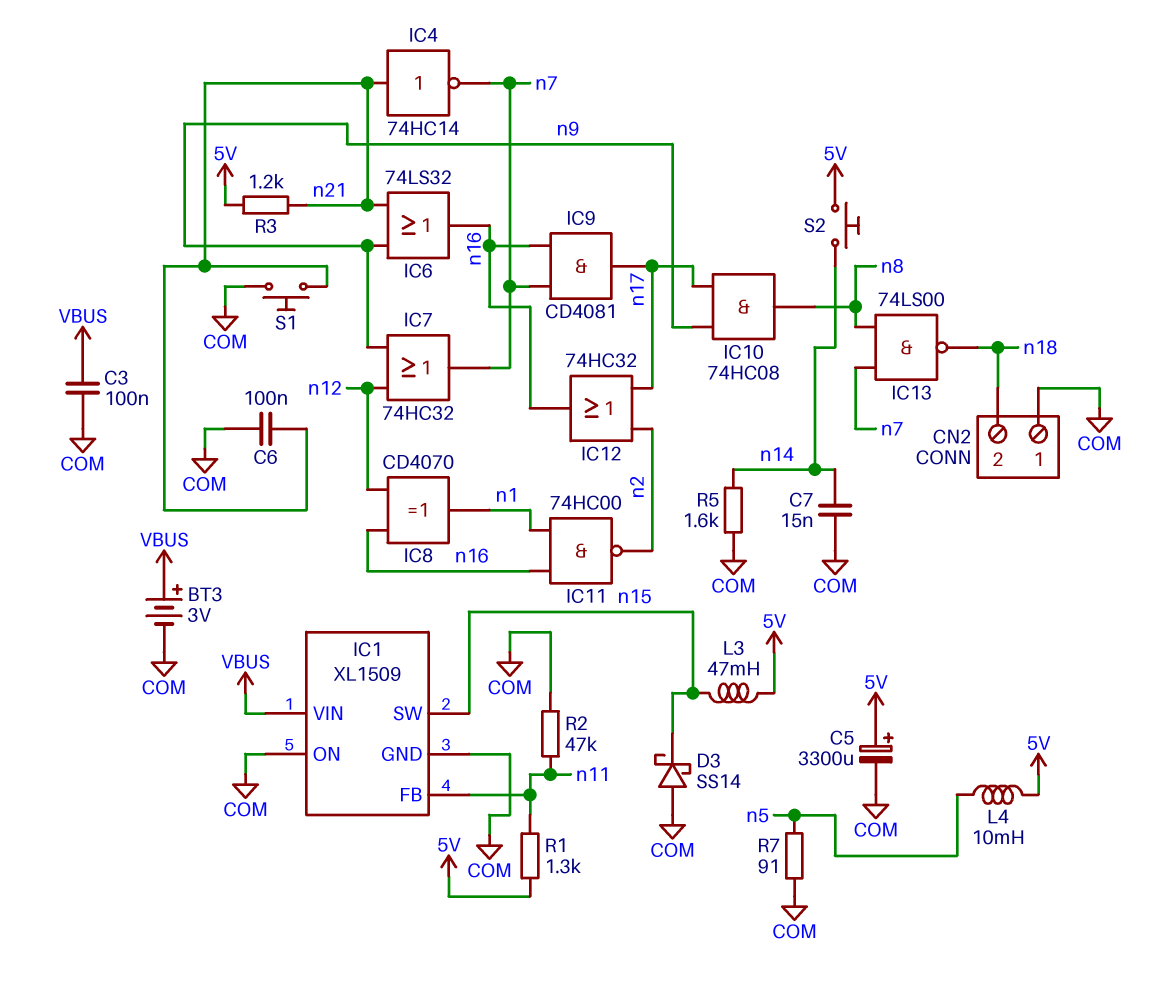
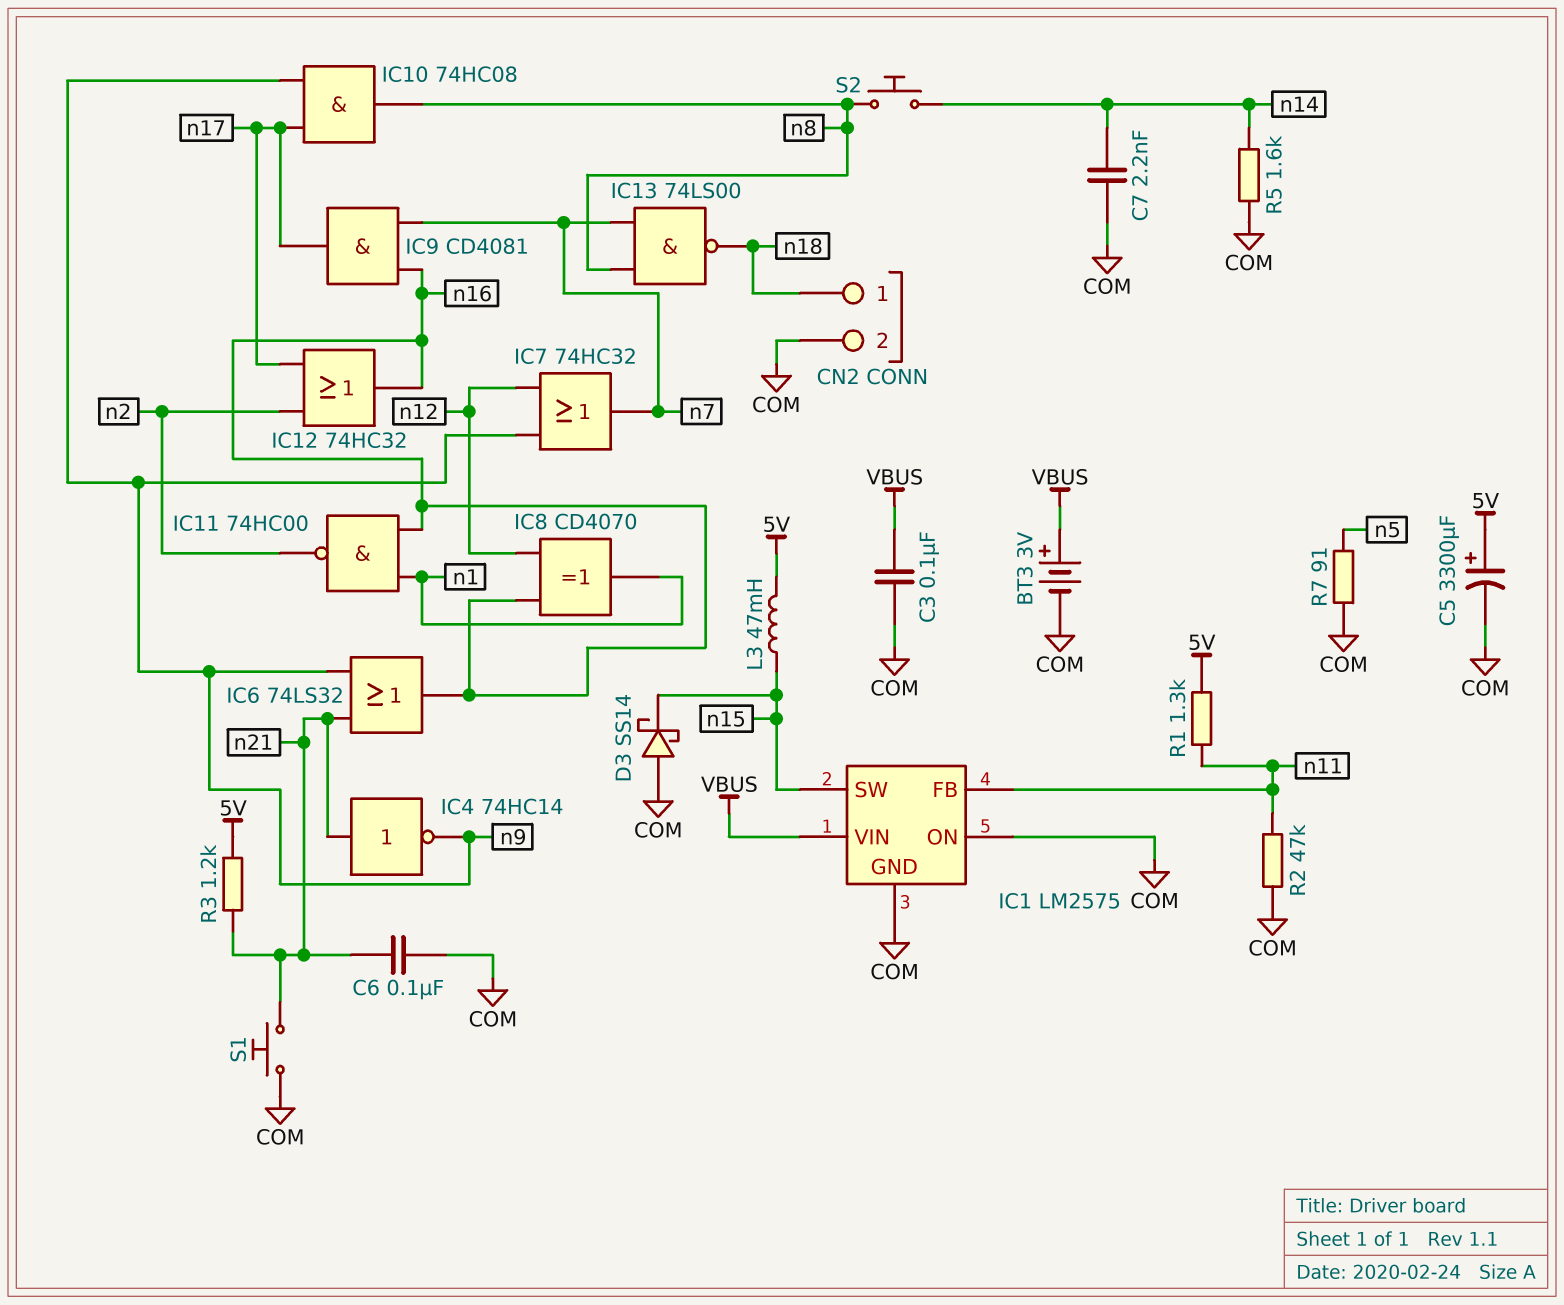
C7: 15nF (COM, n14) -> 2.2nF (COM, n14)
CN2 pin 1: COM -> n18
CN2 pin 2: n18 -> COM
IC1: XL1509 -> LM2575
IC4: NOT 74HC14 (in n21, out n7) -> NOT 74HC14 (in n21, out n9)
L4: 10mH (5V, n5) -> none
S2: button (5V, n14) -> button (n8, n14)

